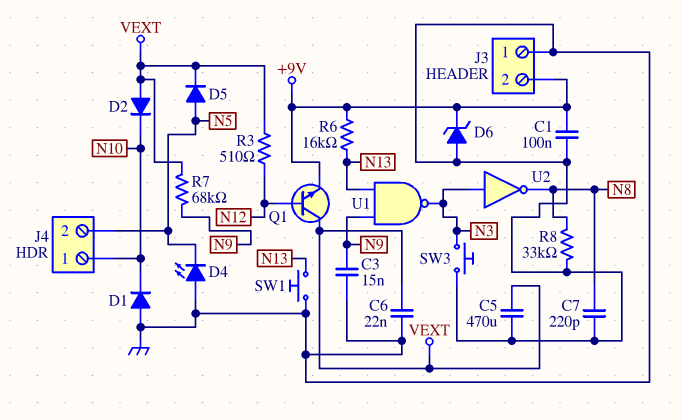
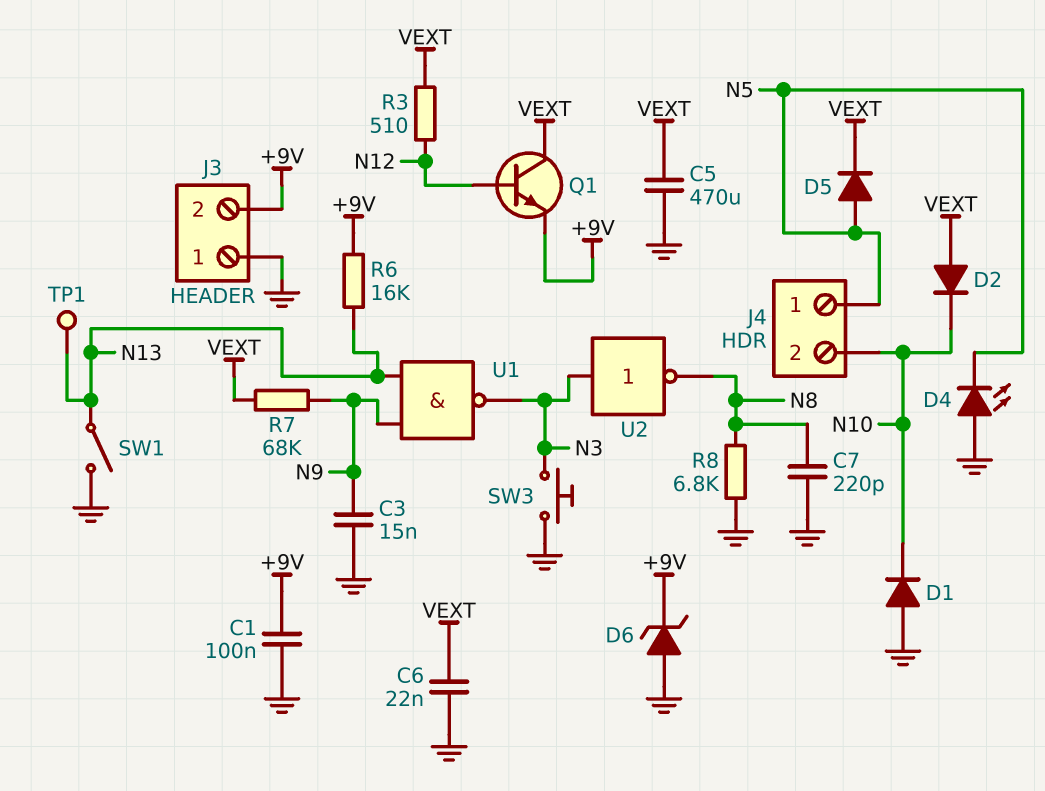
J4 pin 1: N10 -> N5
J4 pin 2: N5 -> N10
R8: 33k (GND, N8) -> 6.8k (GND, N8)
SW1: button (GND, N13) -> switch (GND, N13)
TP1: none -> test point (N13)

